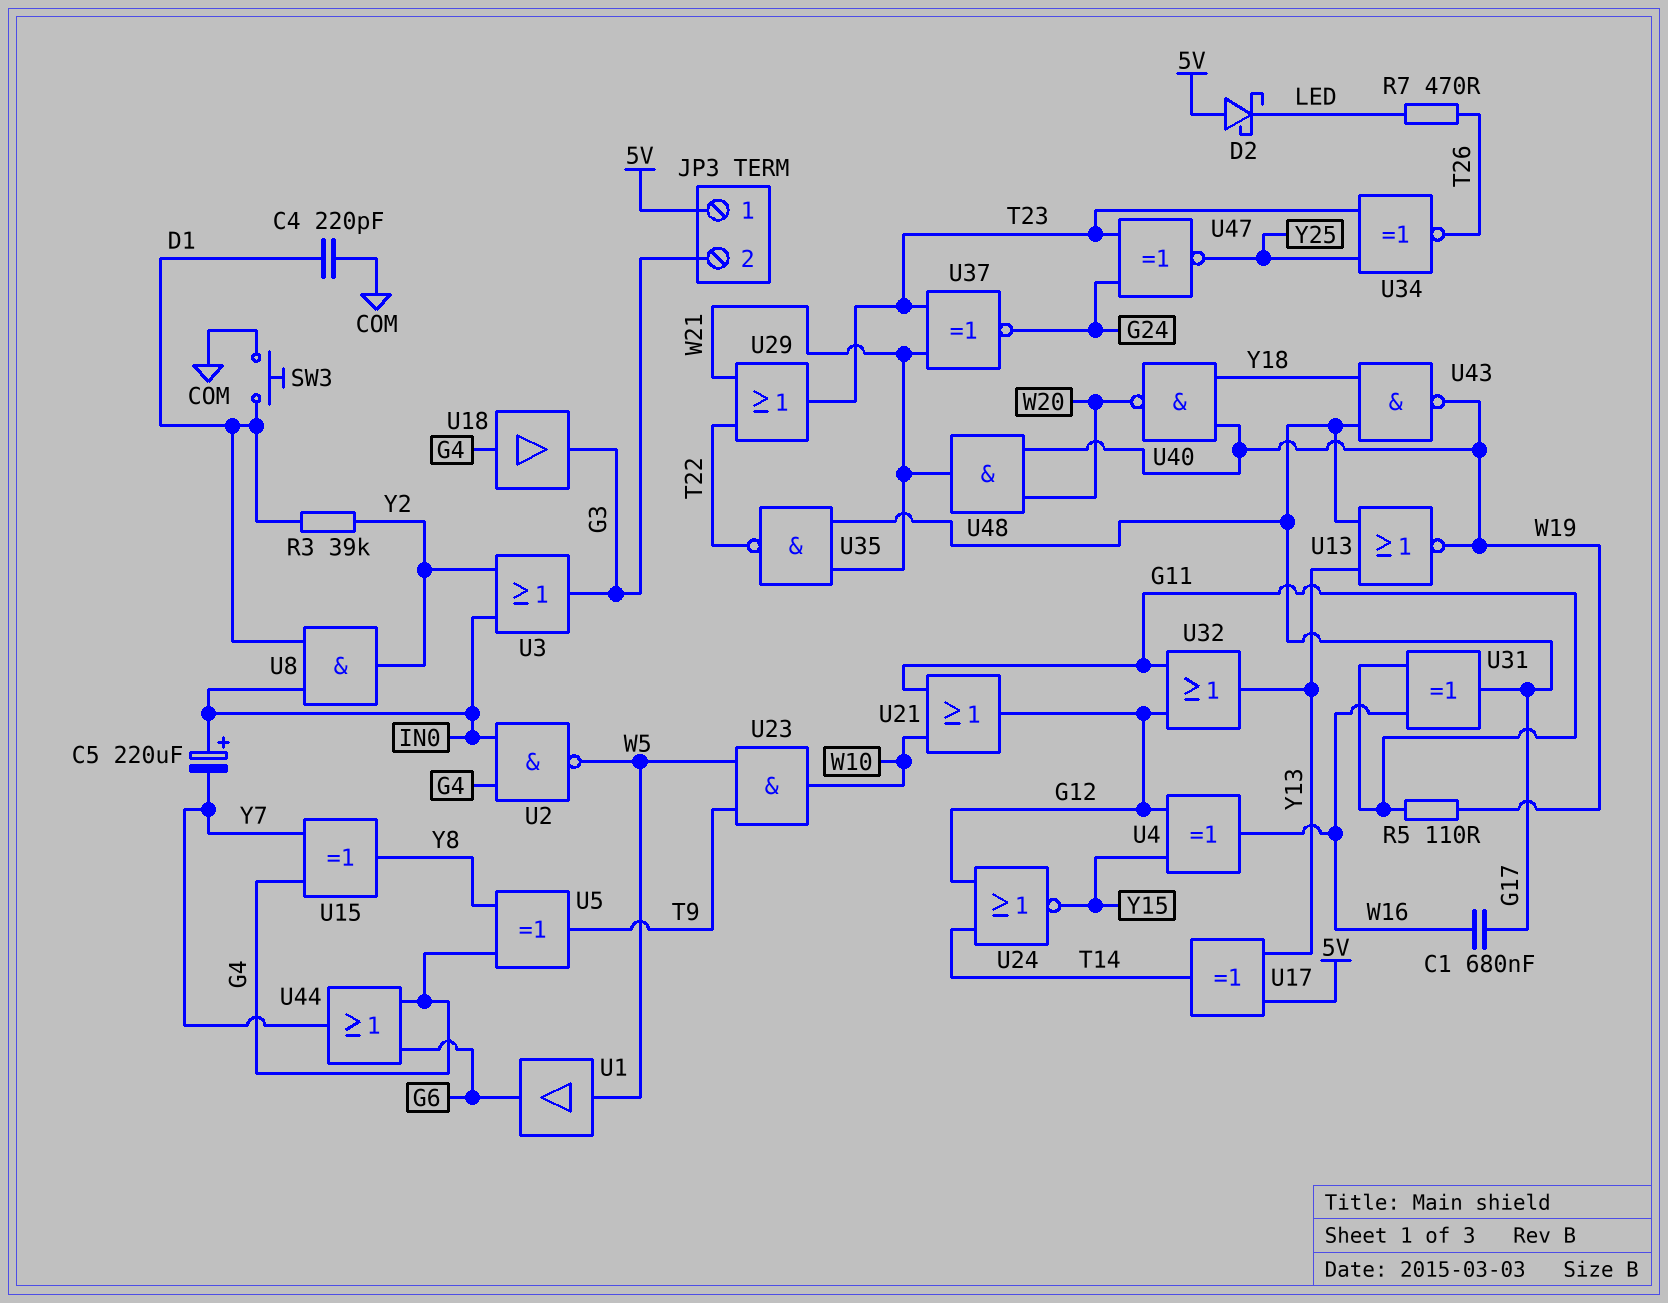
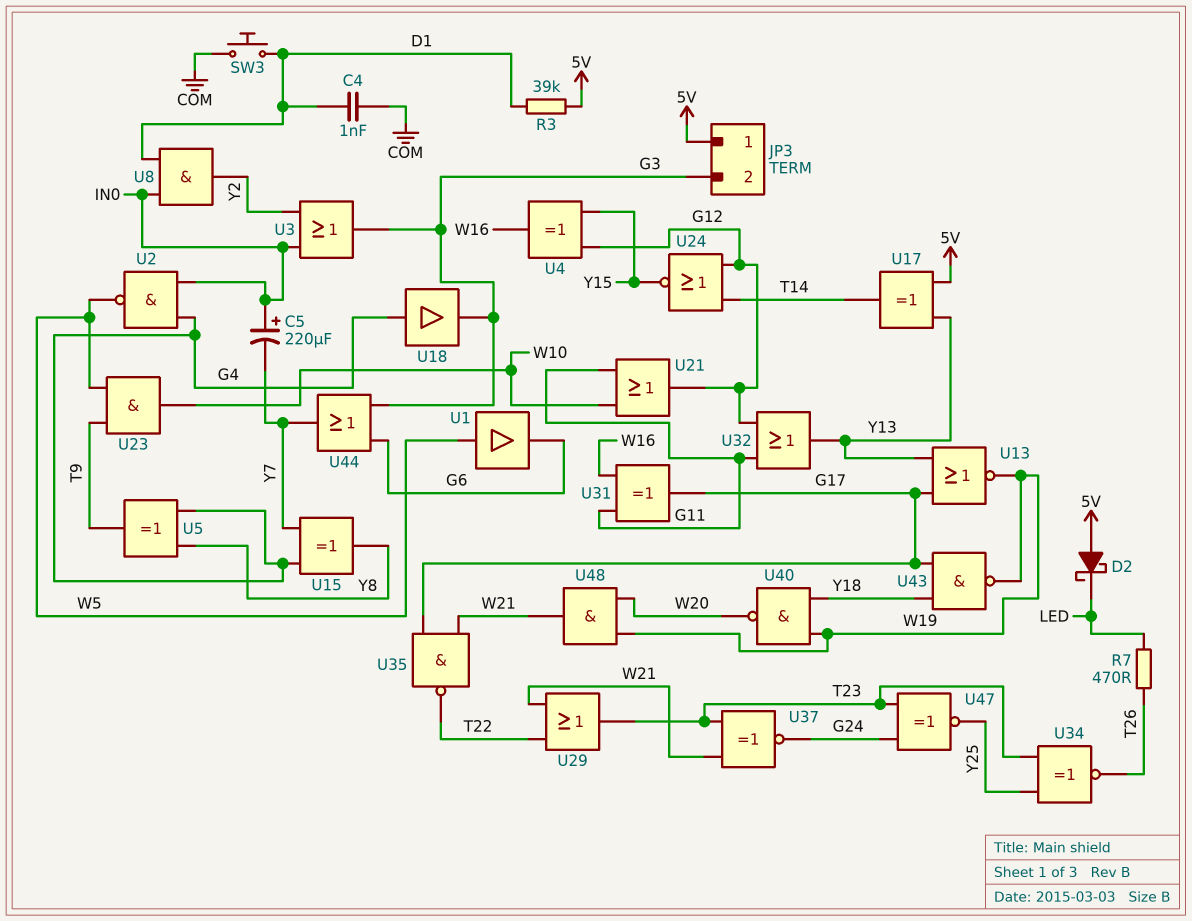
C1: 680nF (G17, W16) -> none
C4: 220pF (COM, D1) -> 1nF (COM, D1)
R3: 39k (D1, Y2) -> 39k (5V, D1)
R5: 110 (G11, W19) -> none
U44: OR (in G4, in G6, out Y7) -> OR (in G3, in G6, out Y7)

